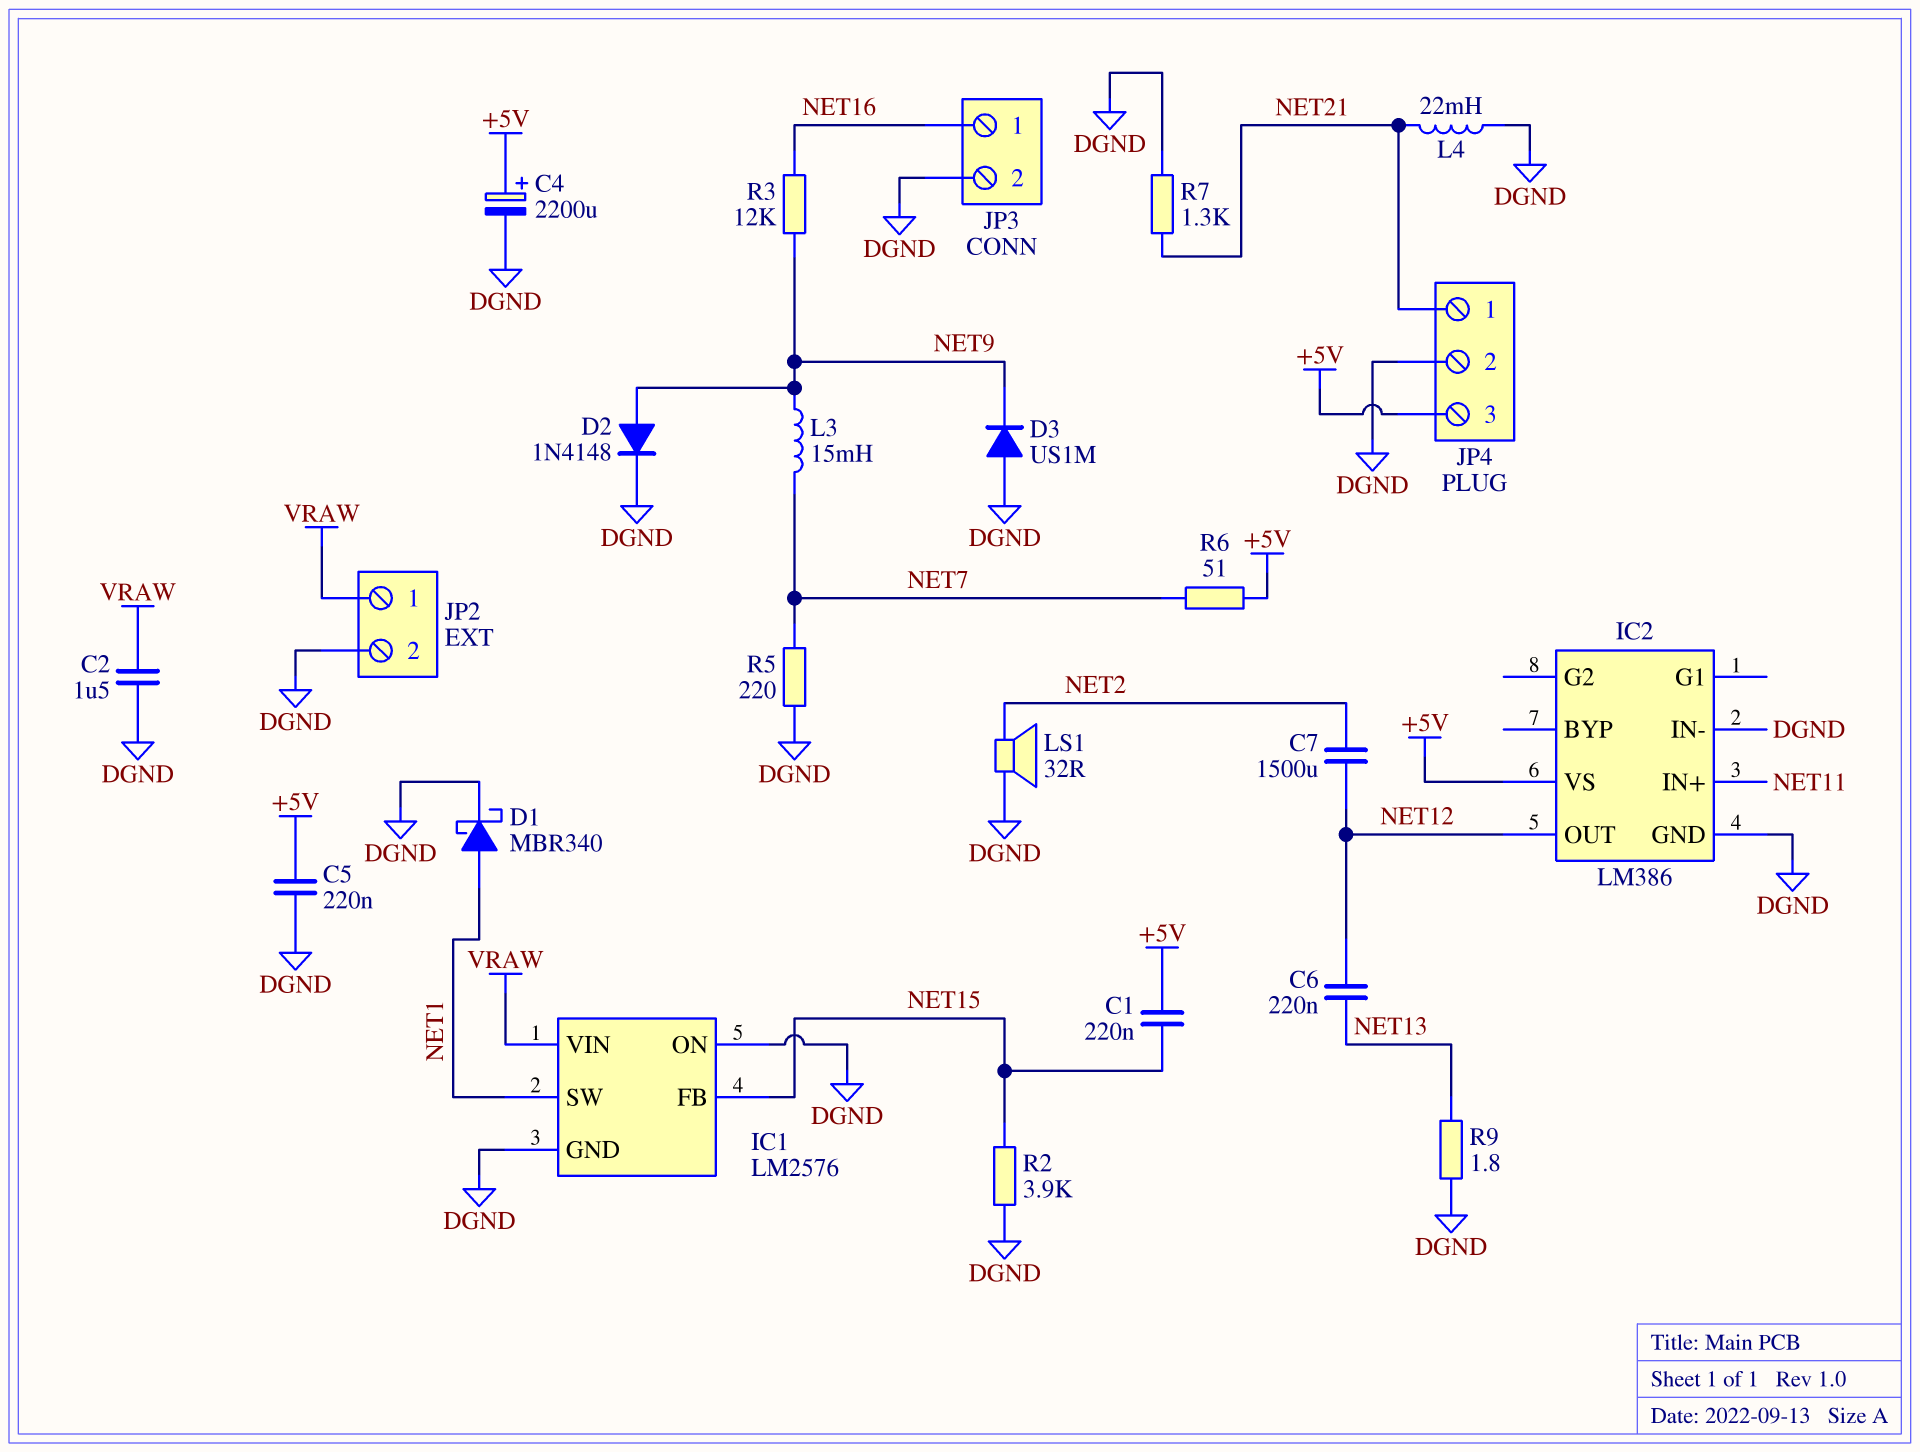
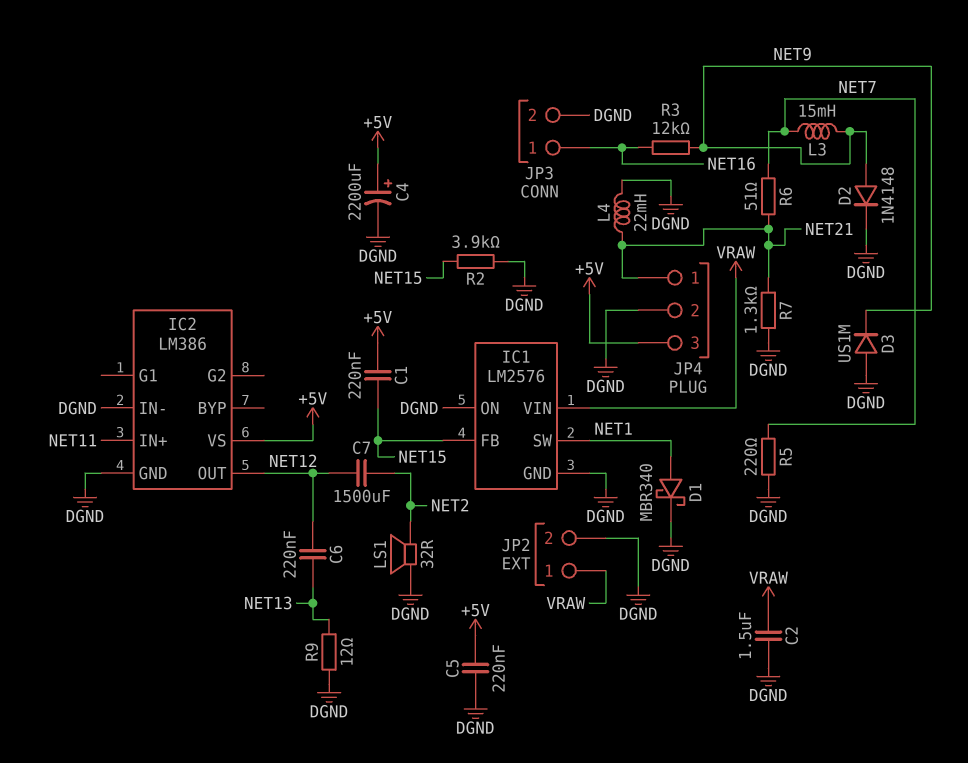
R6: 51 (+5V, NET7) -> 51 (NET7, NET21)
R9: 1.8 (DGND, NET13) -> 12 (DGND, NET13)

